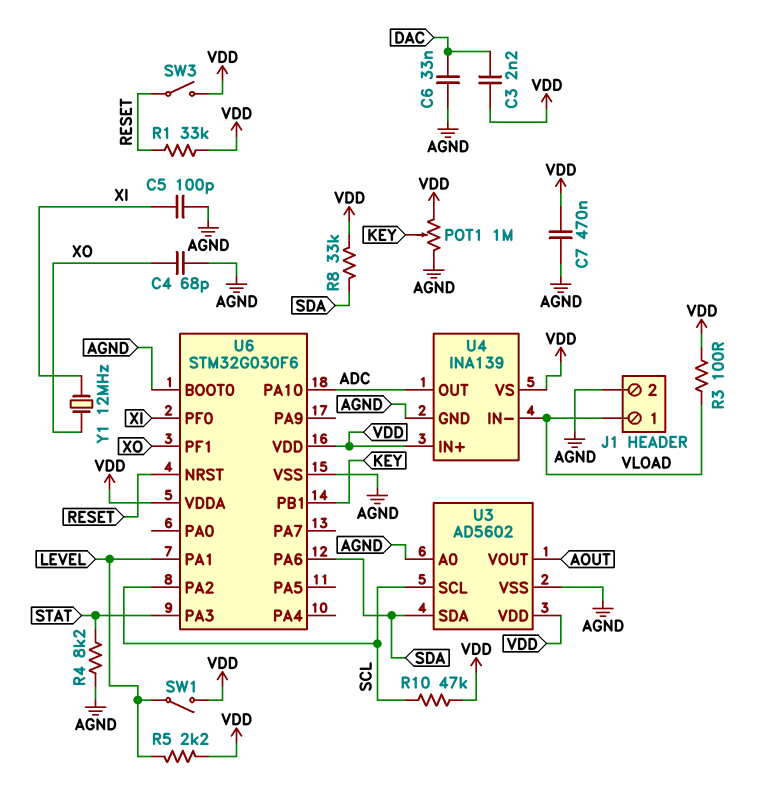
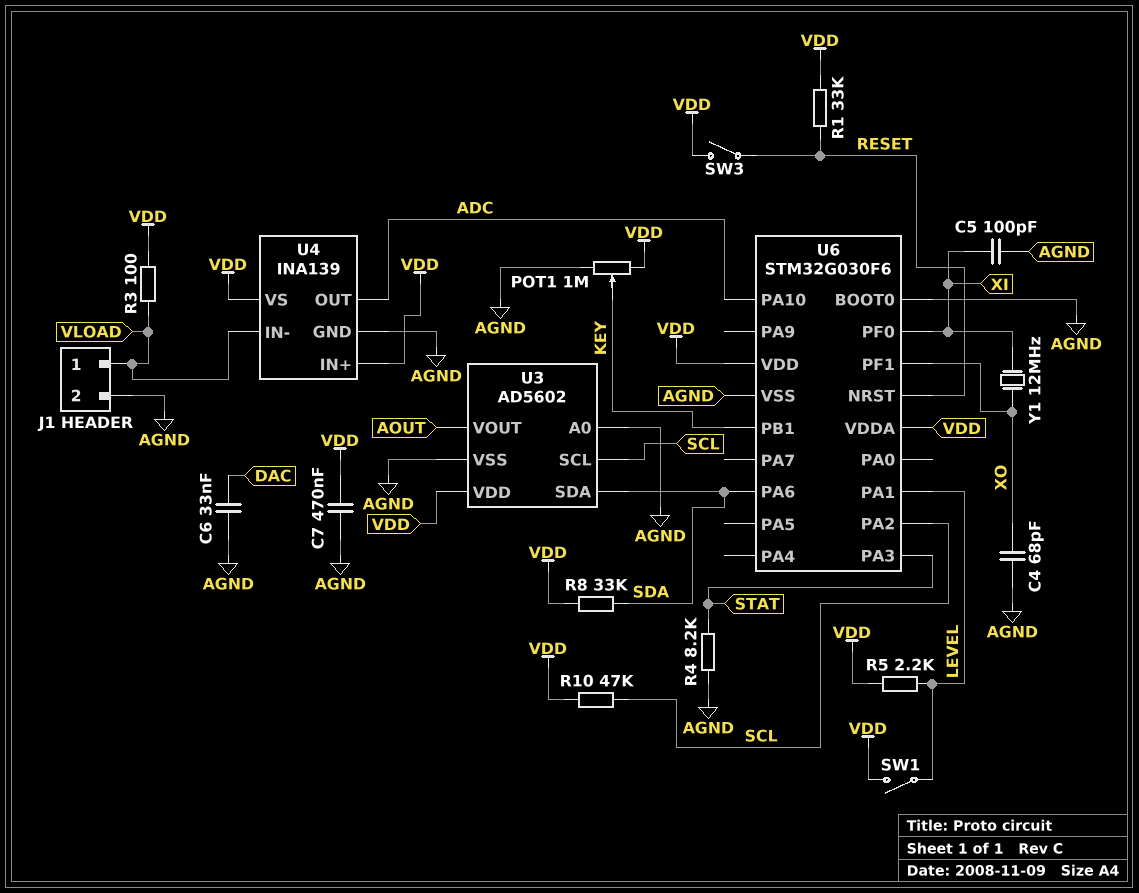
C3: 2.2nF (DAC, VDD) -> none

